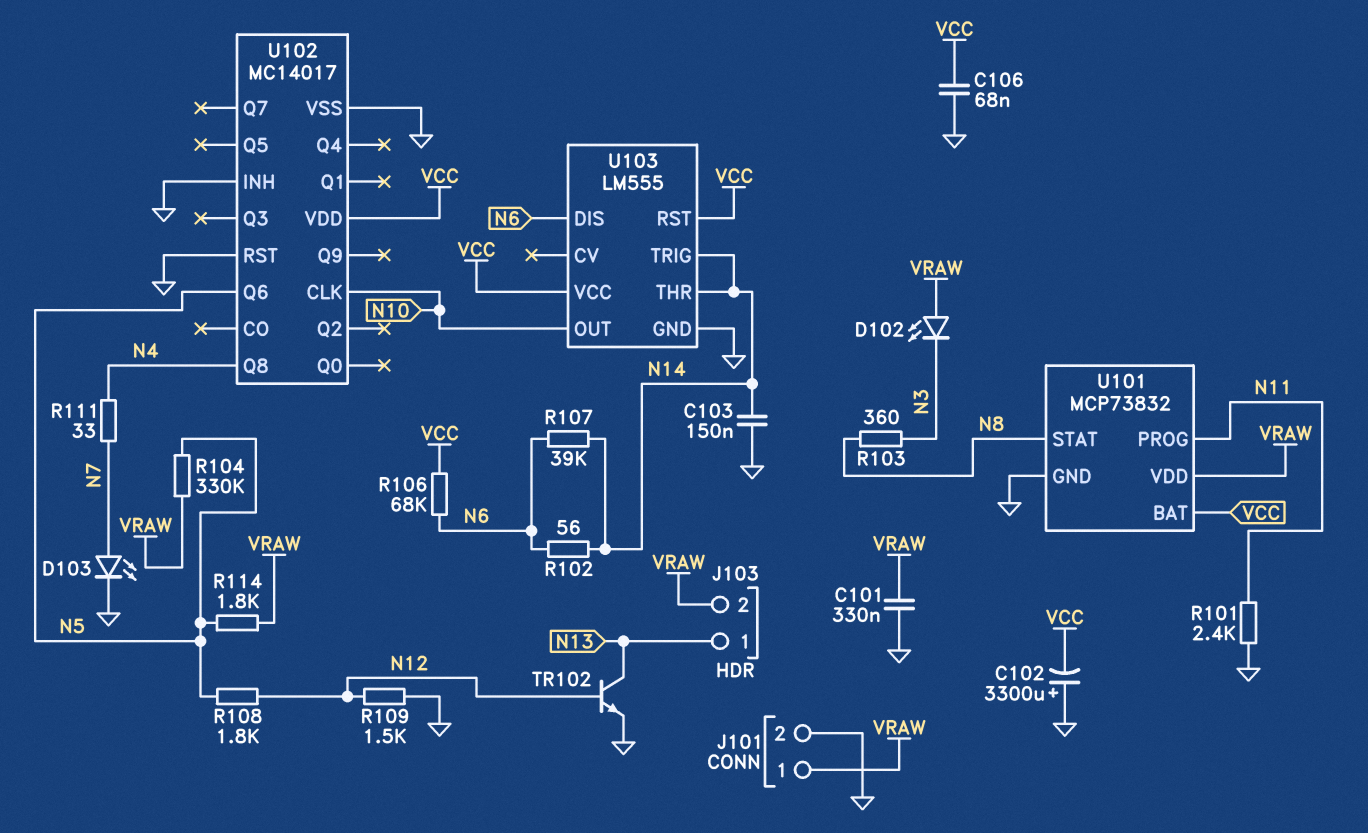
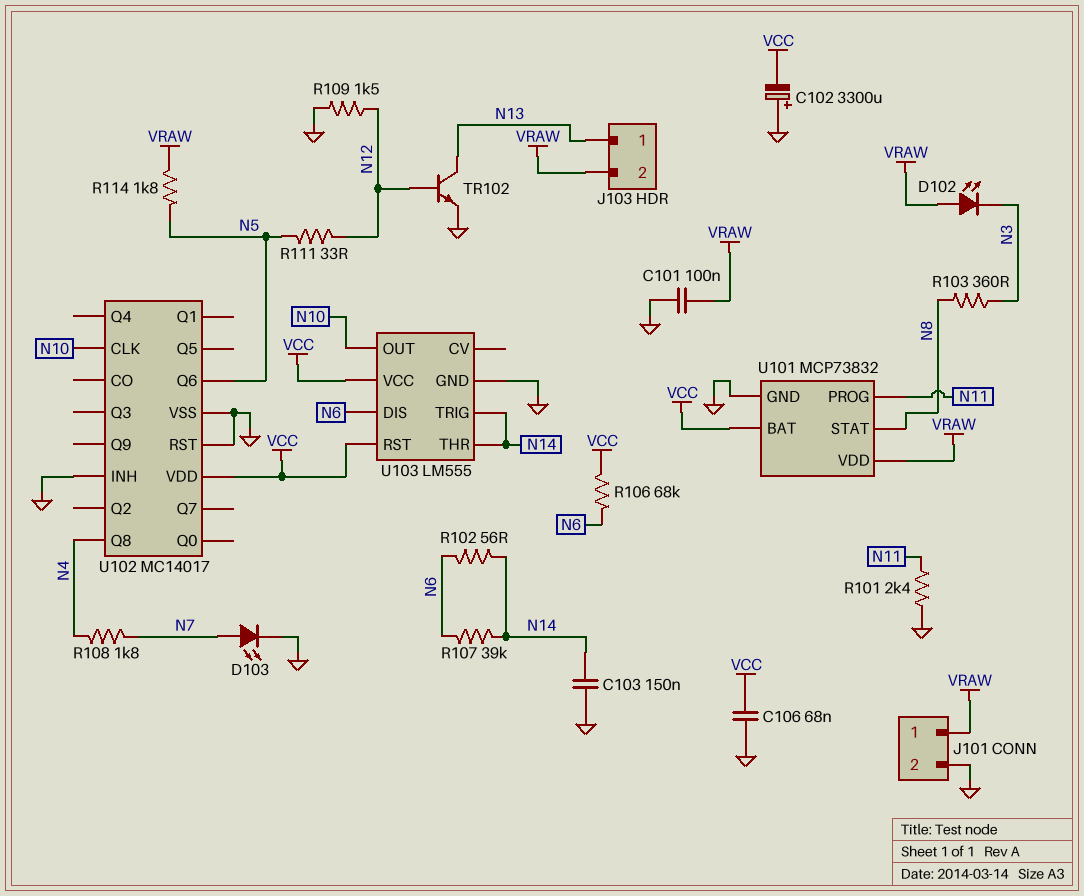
C101: 330nF (GND, VRAW) -> 100nF (GND, VRAW)
R104: 330k (N5, VRAW) -> none
R108: 1.8k (N5, N12) -> 1.8k (N4, N7)
R111: 33 (N4, N7) -> 33 (N5, N12)

